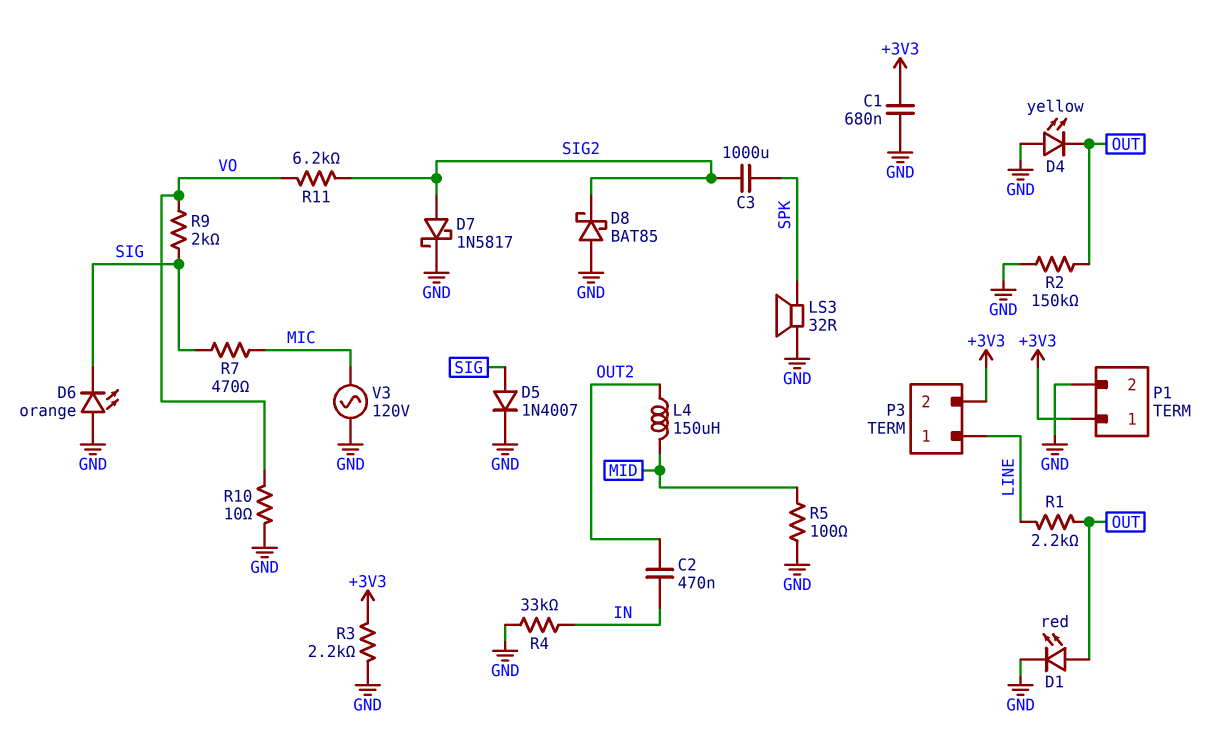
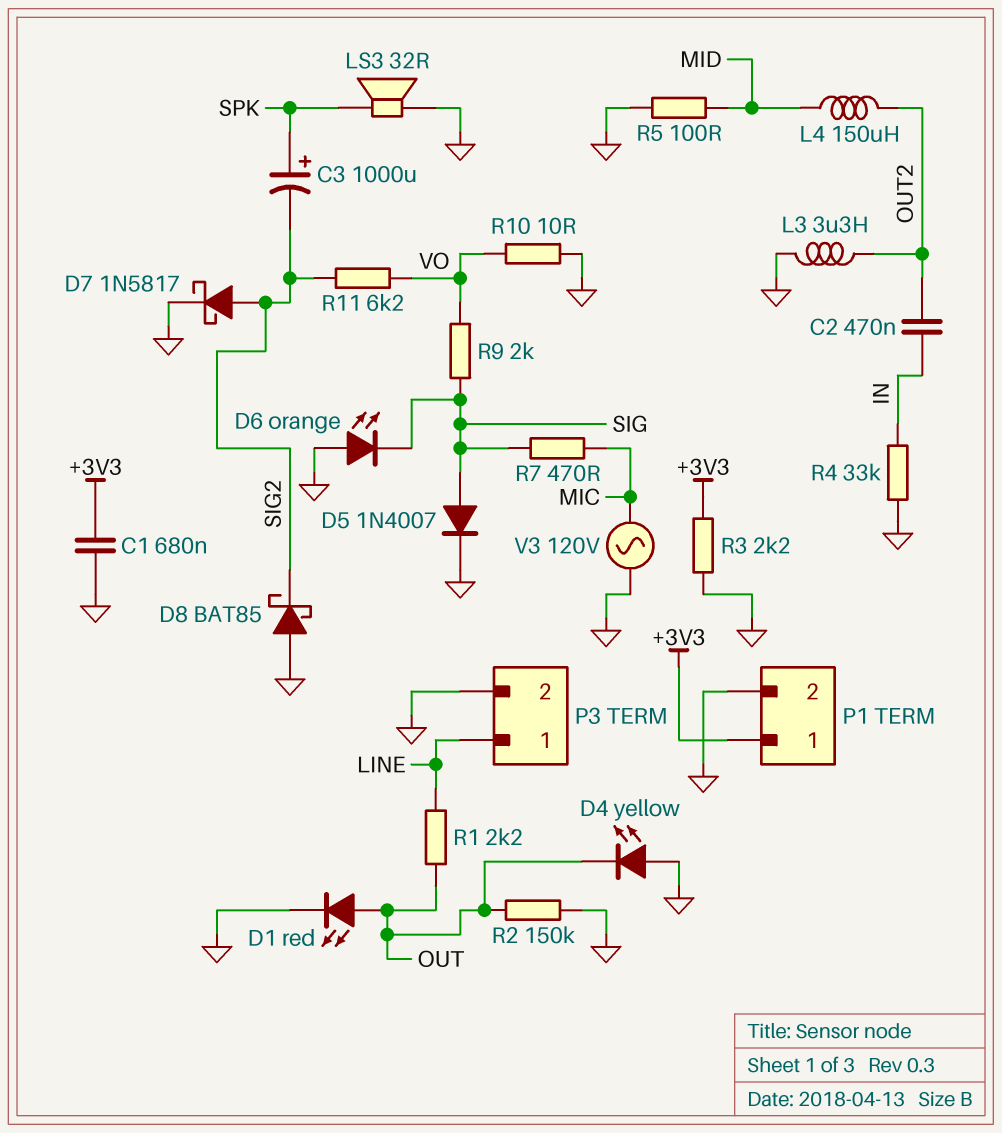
C3: 1000uF (SIG2, SPK) -> 1000uF (plus SPK, minus SIG2)
L3: none -> 3.3uH (GND, OUT2)
P3 pin 2: +3V3 -> GND

